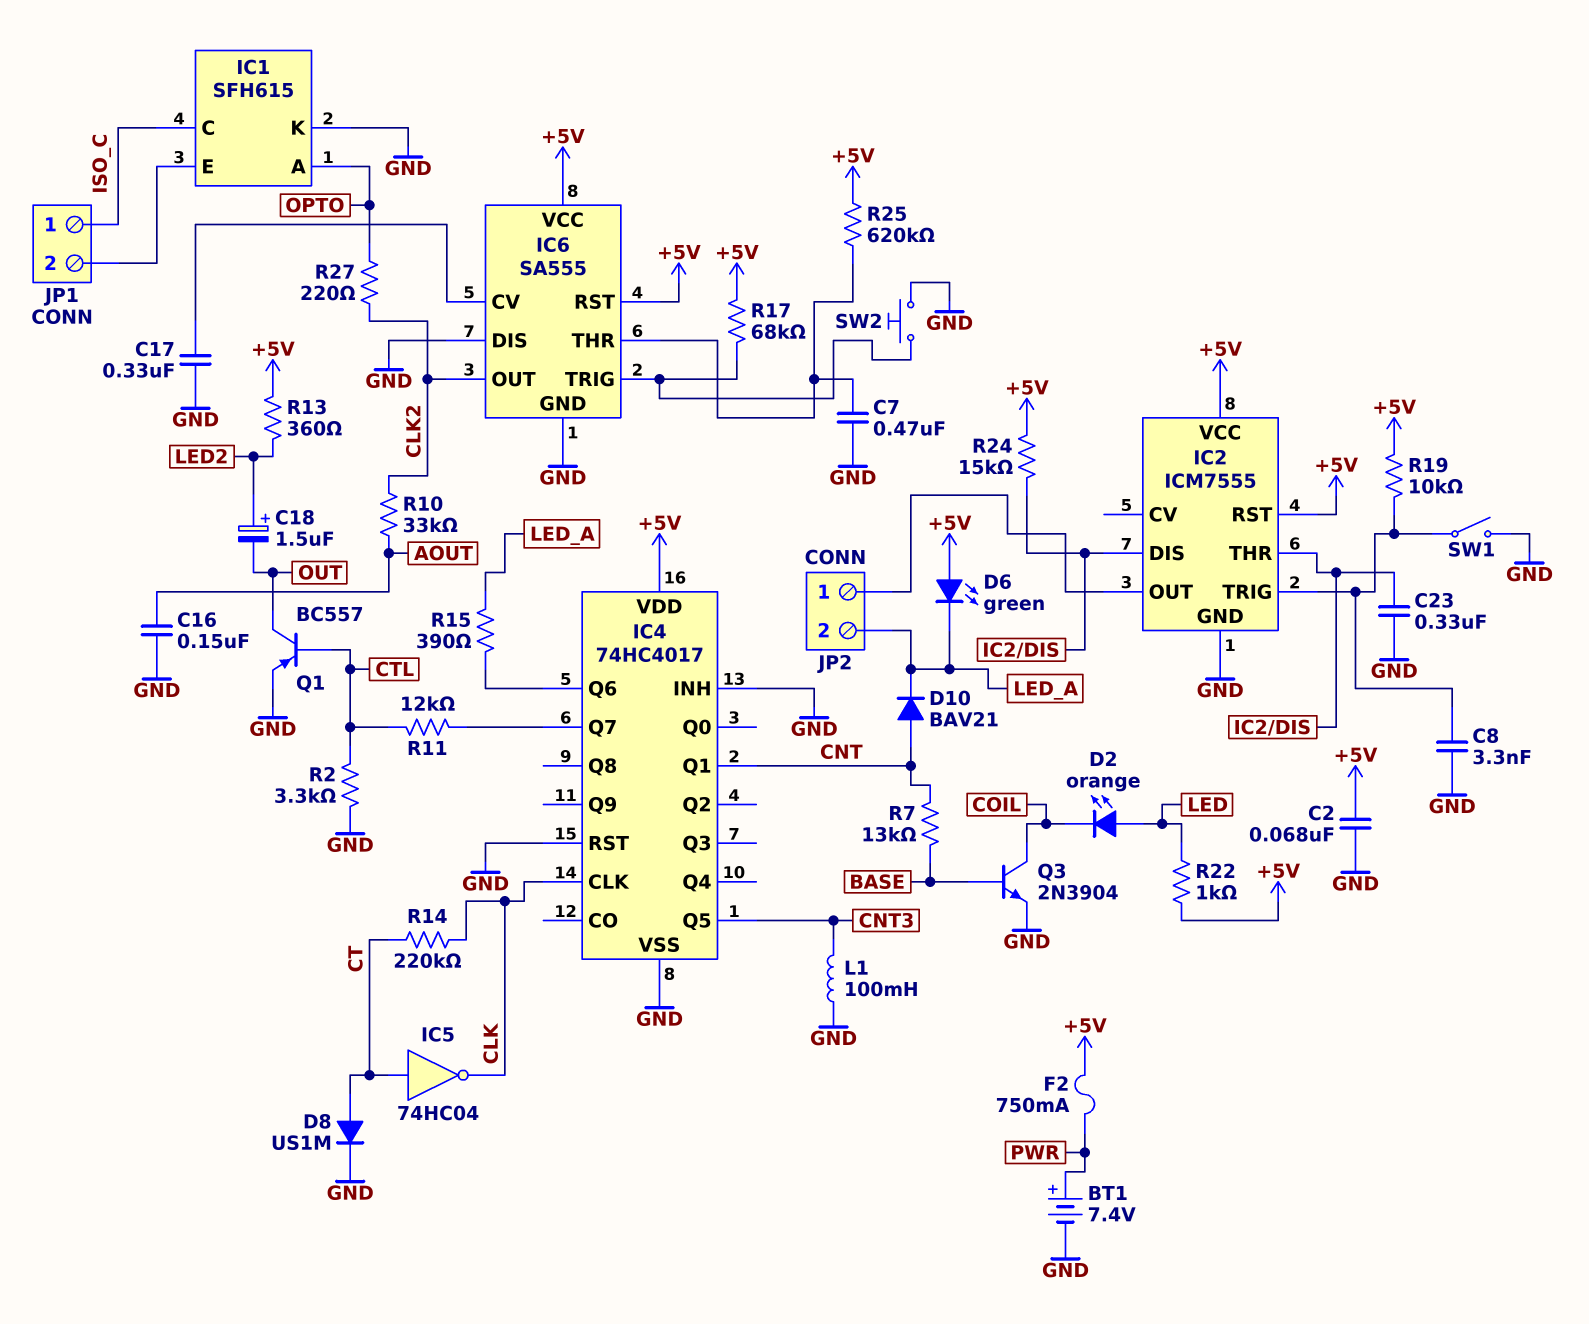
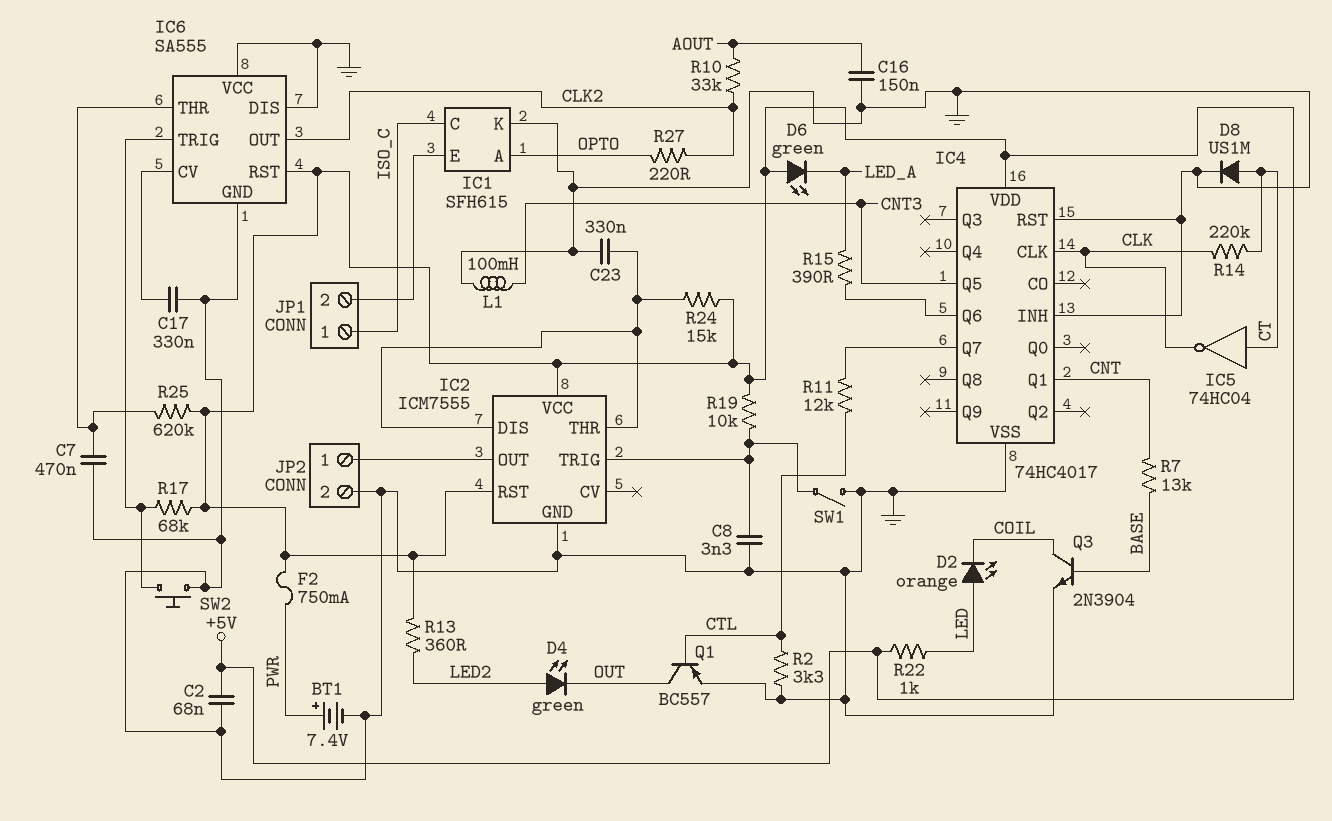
C18: 1.5uF (plus LED2, minus OUT) -> none
D4: none -> LED green (A LED2, K OUT)
D10: diode BAV21 (A CNT, K LED_A) -> none
IC6 pin VCC: +5V -> GND
JP2 pin 2: LED_A -> GND

